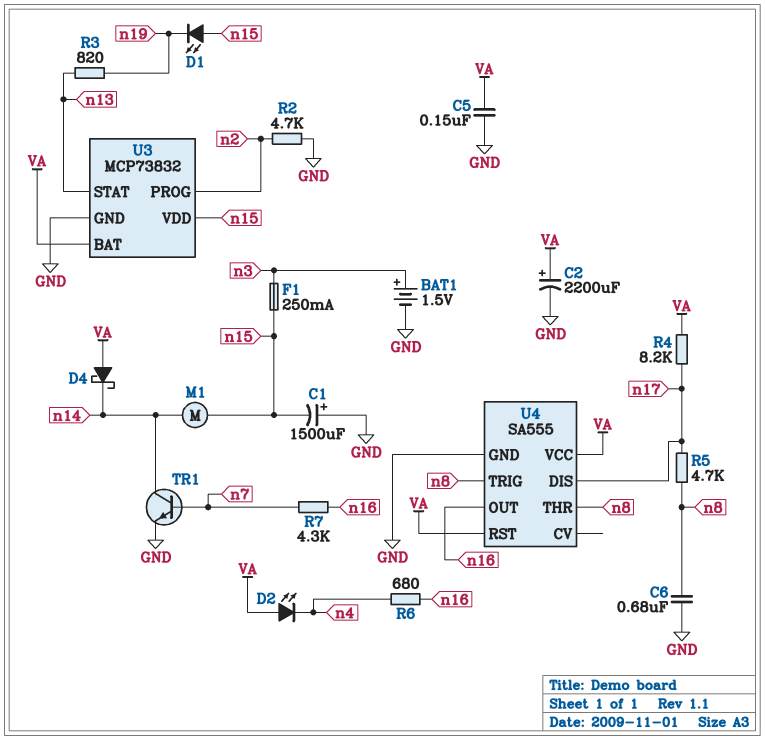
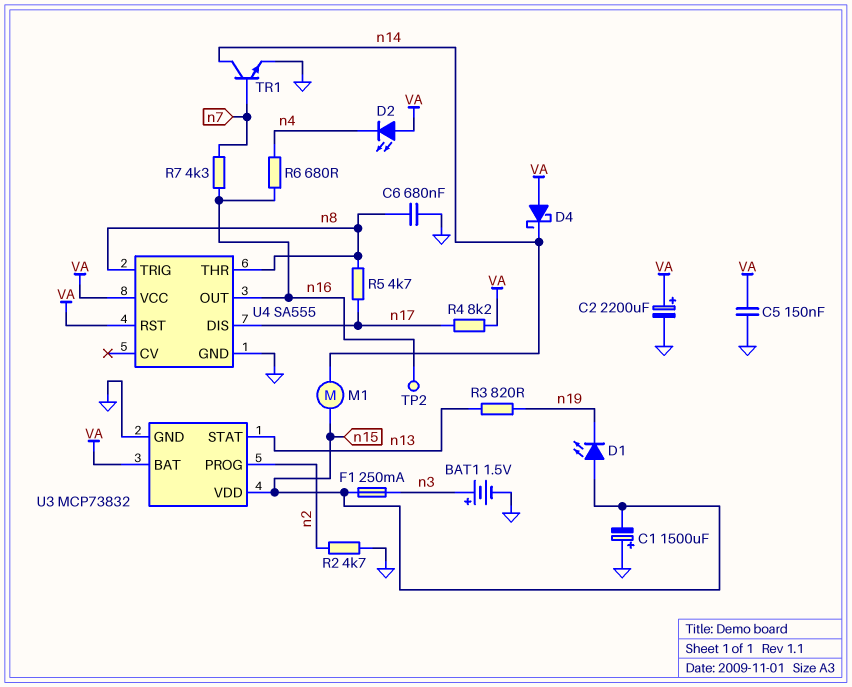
TP2: none -> test point (n16)

